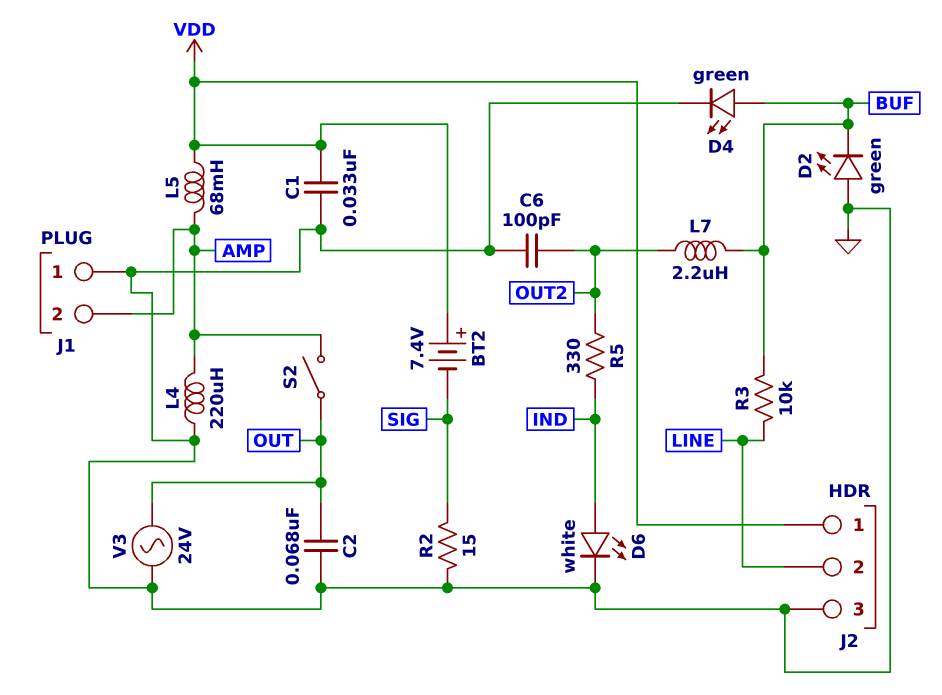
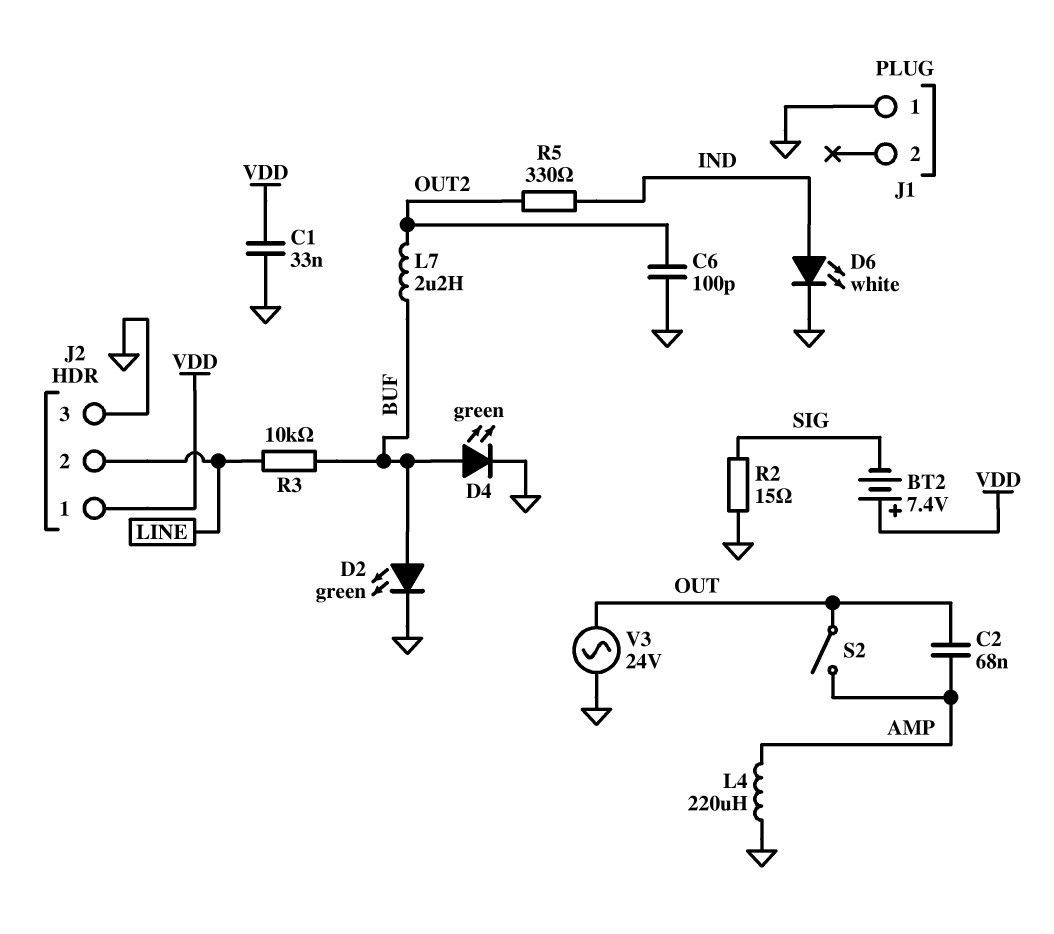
C2: 68nF (GND, OUT) -> 68nF (AMP, OUT)
D2: LED green (A GND, K BUF) -> LED green (A BUF, K GND)
J1 pin 2: AMP -> none
L5: 68mH (AMP, VDD) -> none

